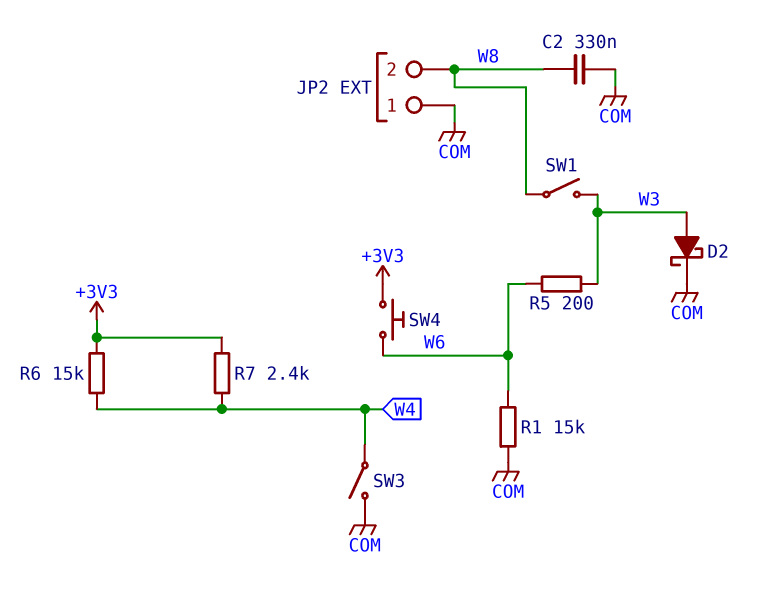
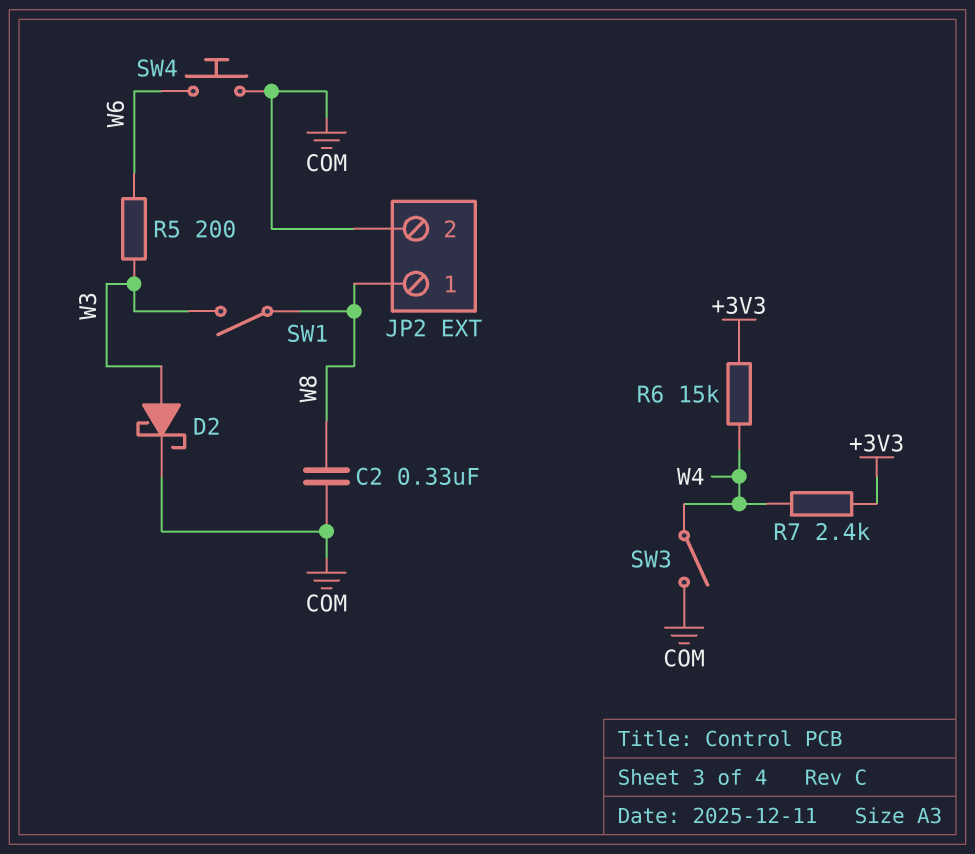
JP2 pin 1: COM -> W8
JP2 pin 2: W8 -> COM
R1: 15k (COM, W6) -> none
SW4: button (+3V3, W6) -> button (COM, W6)

